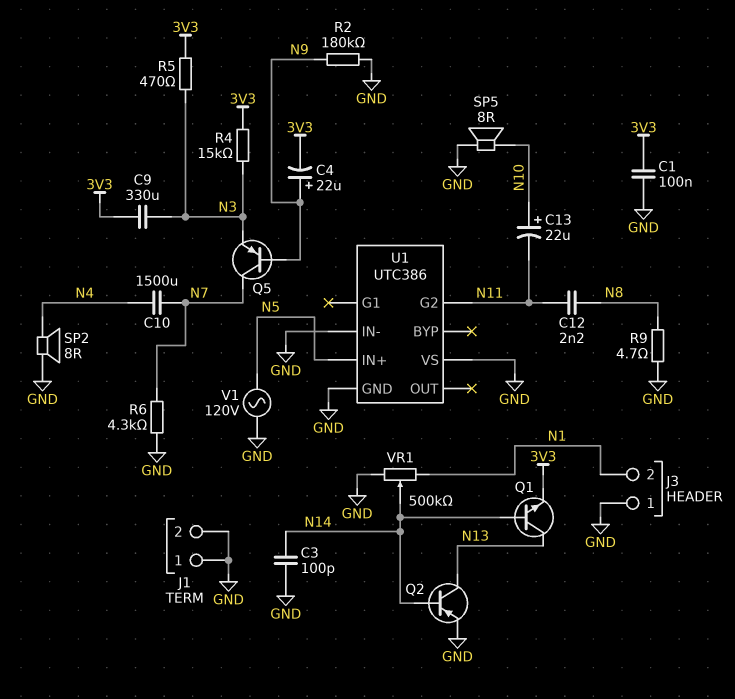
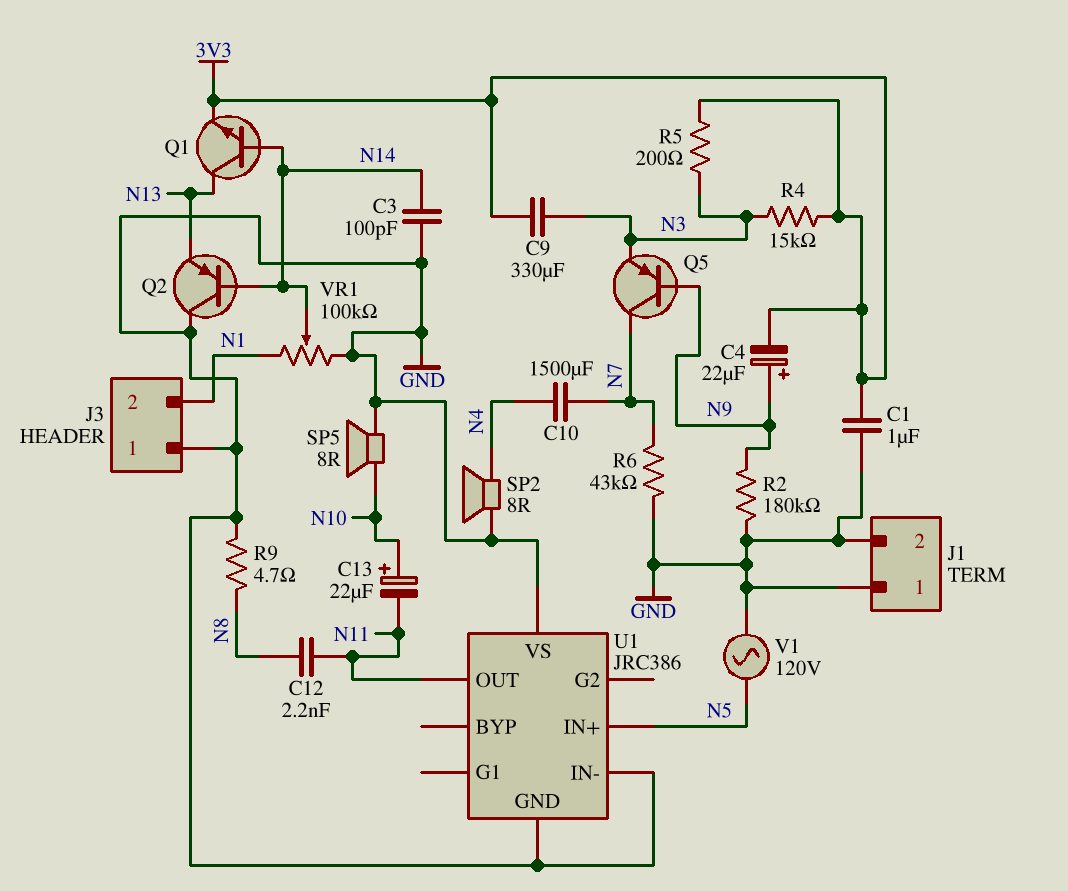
C1: 100nF (3V3, GND) -> 1uF (3V3, GND)
Q2: PNP (B N14, C N13, E GND) -> PNP (B N14, C GND, E N13)
R5: 470 (3V3, N3) -> 200 (3V3, N3)
R6: 4.3k (GND, N7) -> 43k (GND, N7)
U1: UTC386 -> JRC386
U1 pin G2: N11 -> none
U1 pin OUT: none -> N11
VR1: 500k (GND, N1, wiper N14) -> 100k (GND, N1, wiper N14)

